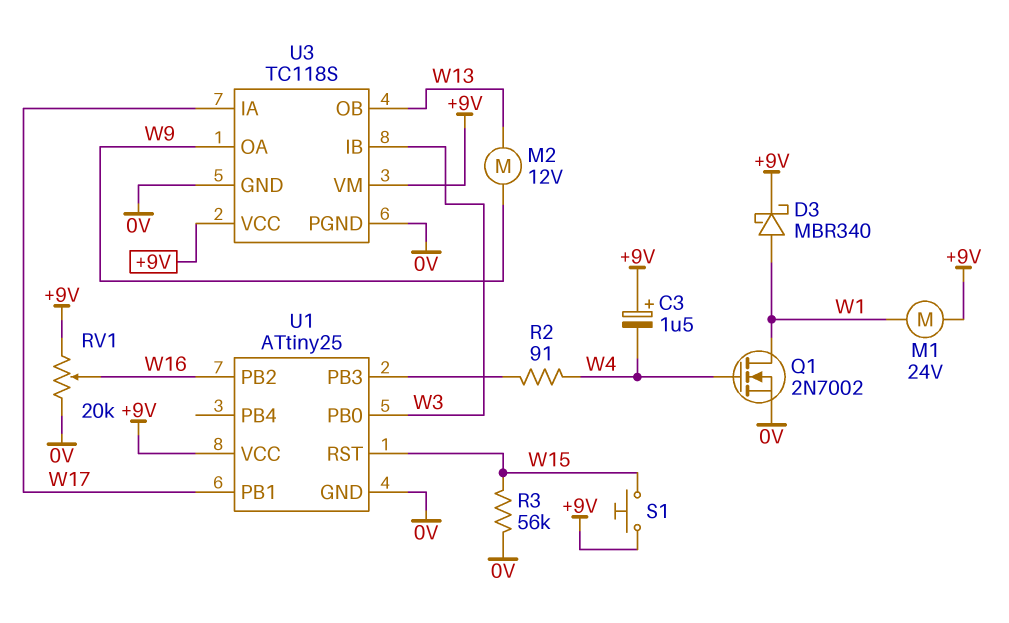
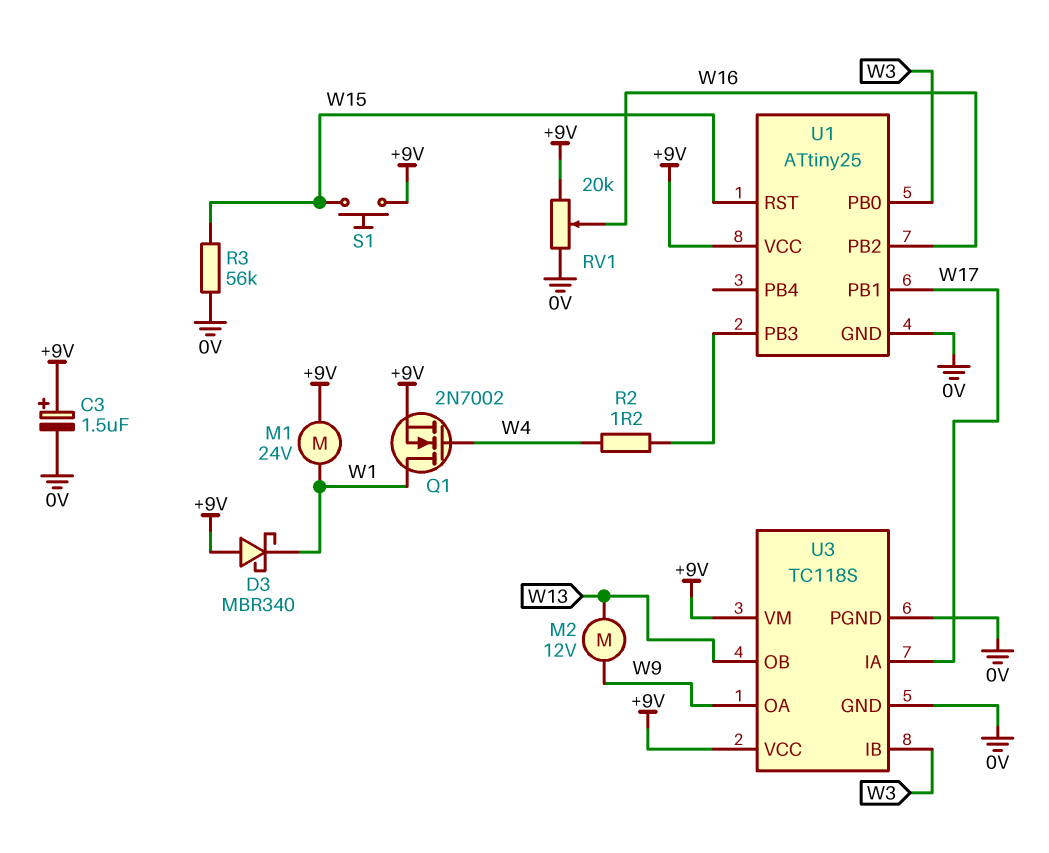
C3: 1.5uF (plus +9V, minus W4) -> 1.5uF (plus +9V, minus 0V)
D3: schottky MBR340 (A W1, K +9V) -> schottky MBR340 (A +9V, K W1)
Q1: NMOS 2N7002 (G W4, D W1, S 0V) -> NMOS 2N7002 (G W4, D W1, S +9V)
R2: 91 (U1/PB3, W4) -> 1.2 (U1/PB3, W4)

